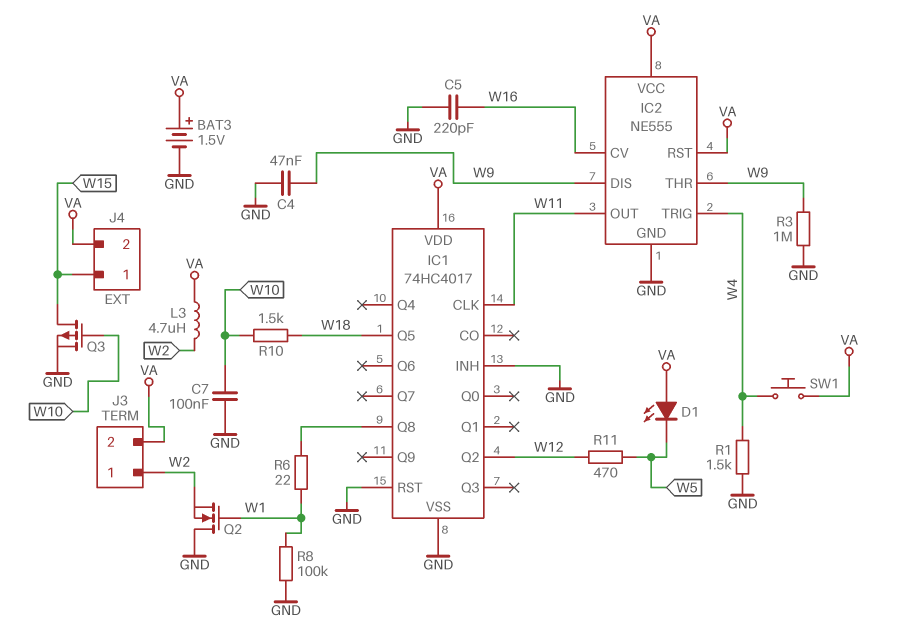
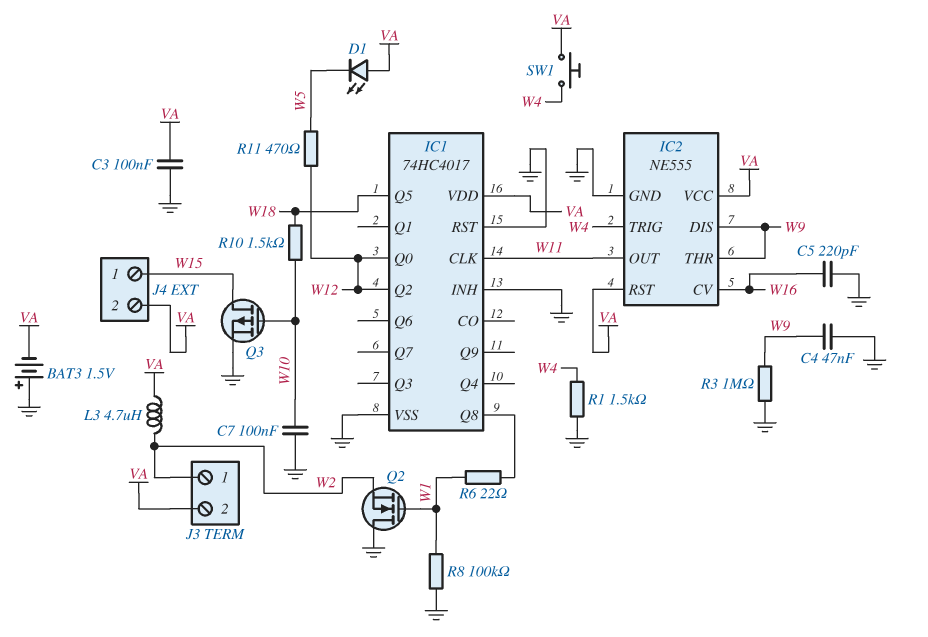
BAT3: 1.5V (plus VA, minus GND) -> 1.5V (plus GND, minus VA)
C3: none -> 100nF (GND, VA)
IC1 pin Q0: none -> W12

